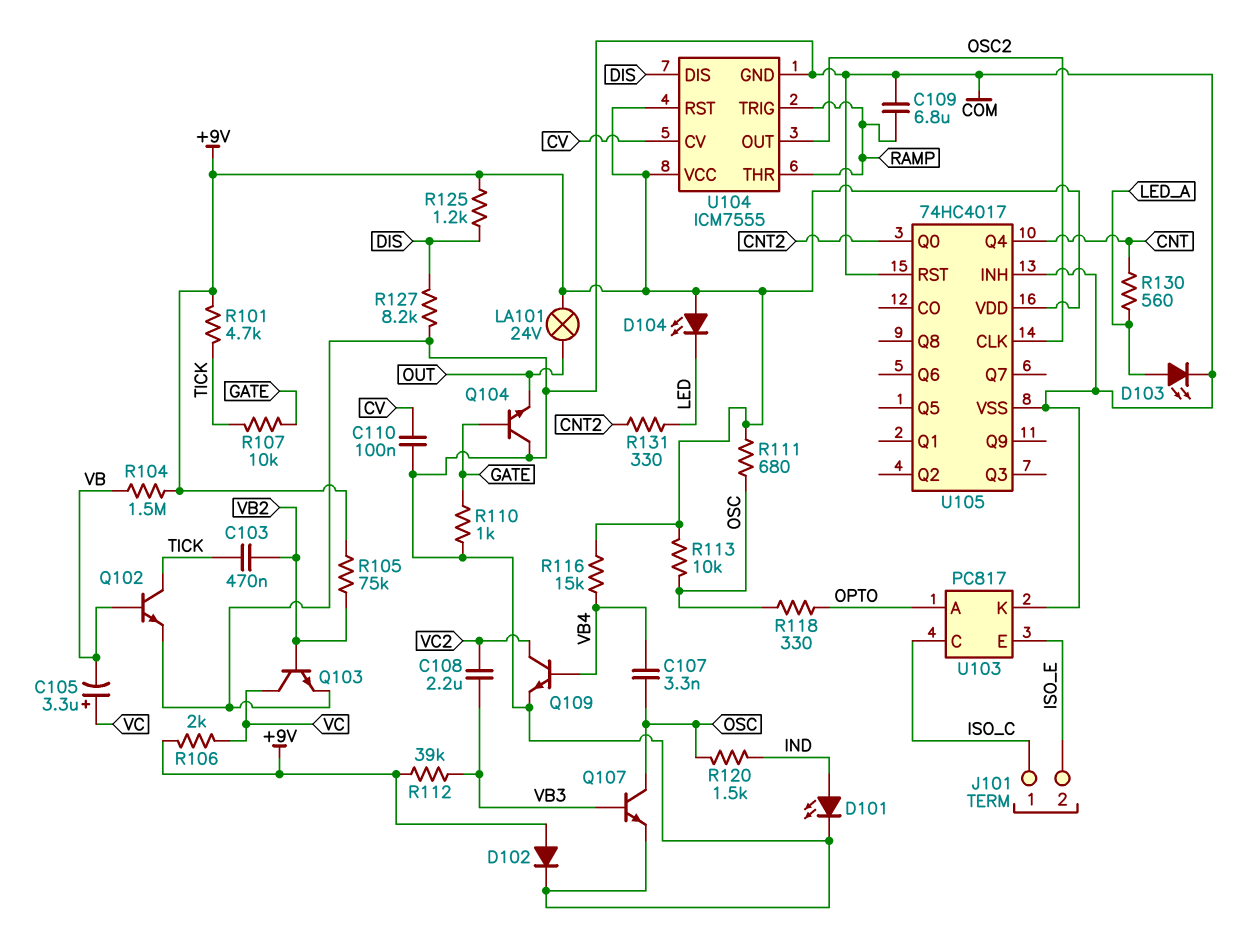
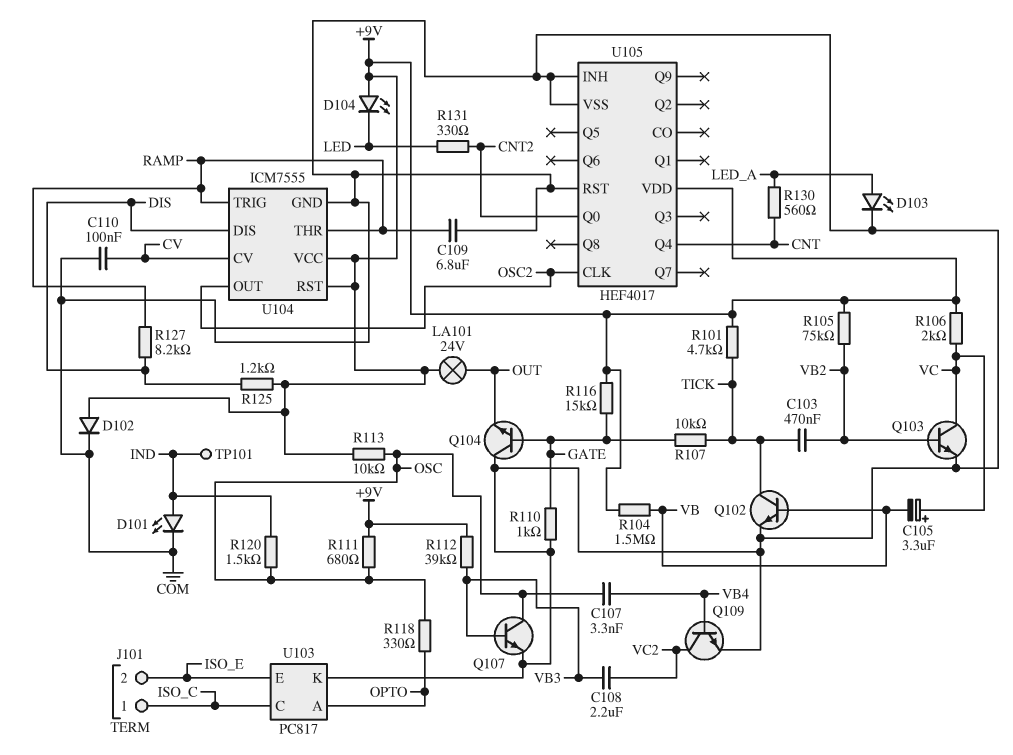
R116: 15k (+9V, VB4) -> 15k (+9V, GATE)
R127: 8.2k (COM, DIS) -> 8.2k (DIS, RAMP)
TP101: none -> test point (IND)
U105: 74HC4017 -> HEF4017

